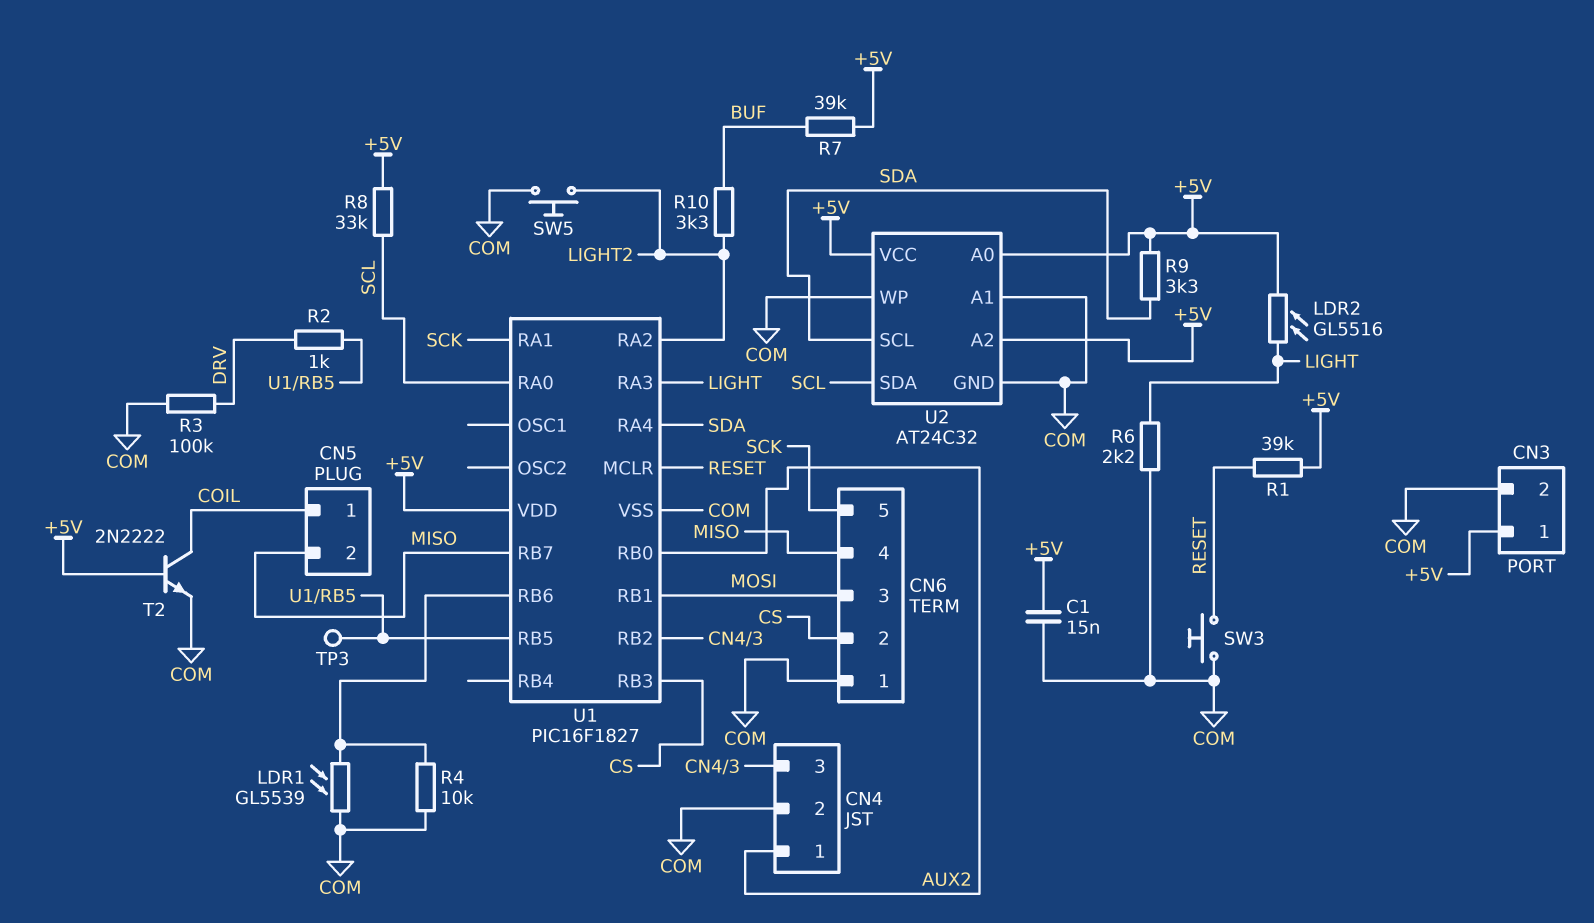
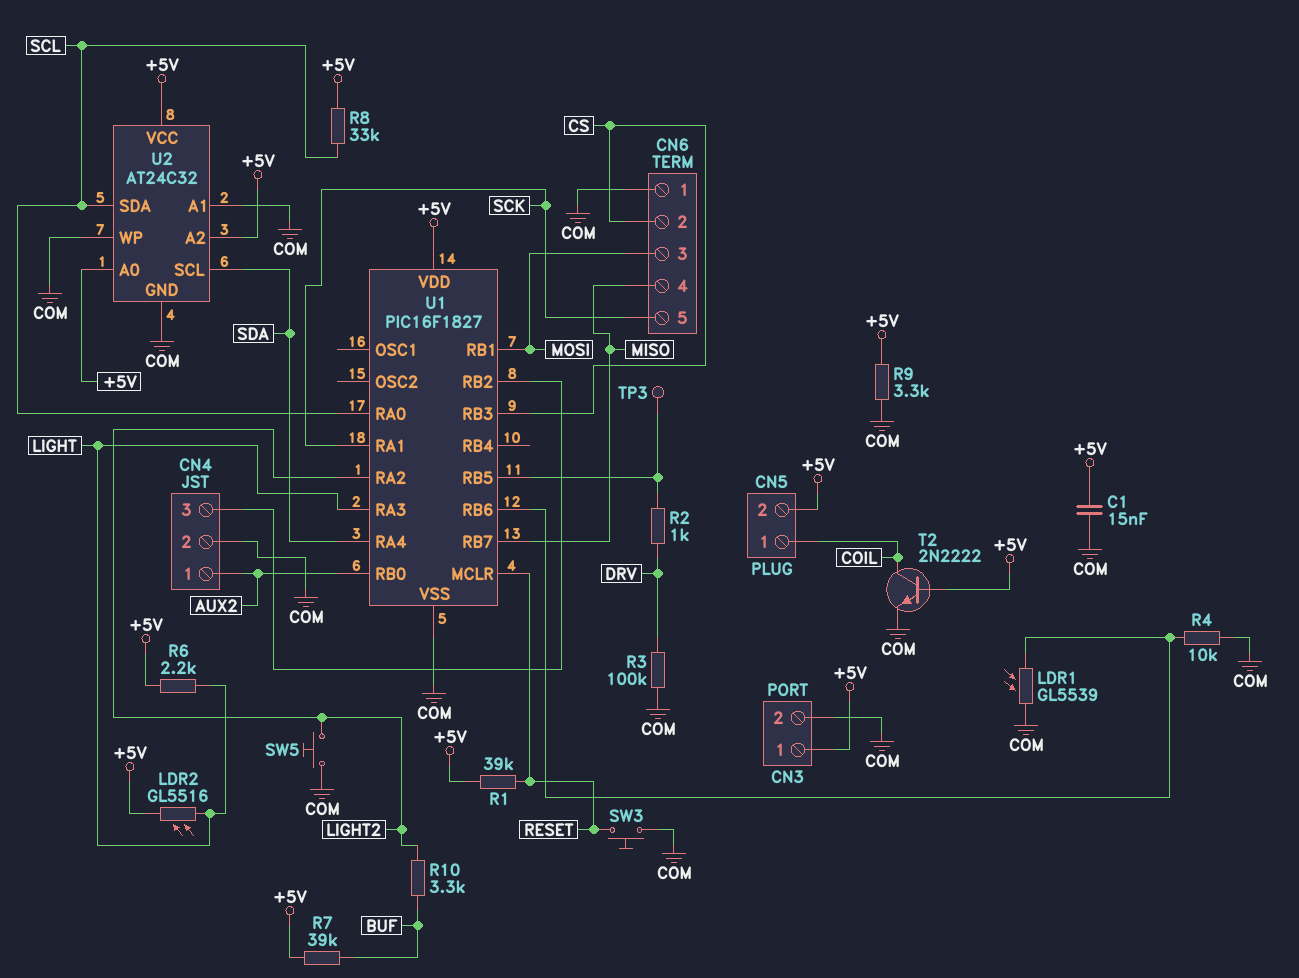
CN5 pin 2: MISO -> +5V
R6: 2.2k (COM, LIGHT) -> 2.2k (+5V, LIGHT)
R9: 3.3k (+5V, SDA) -> 3.3k (+5V, COM)

